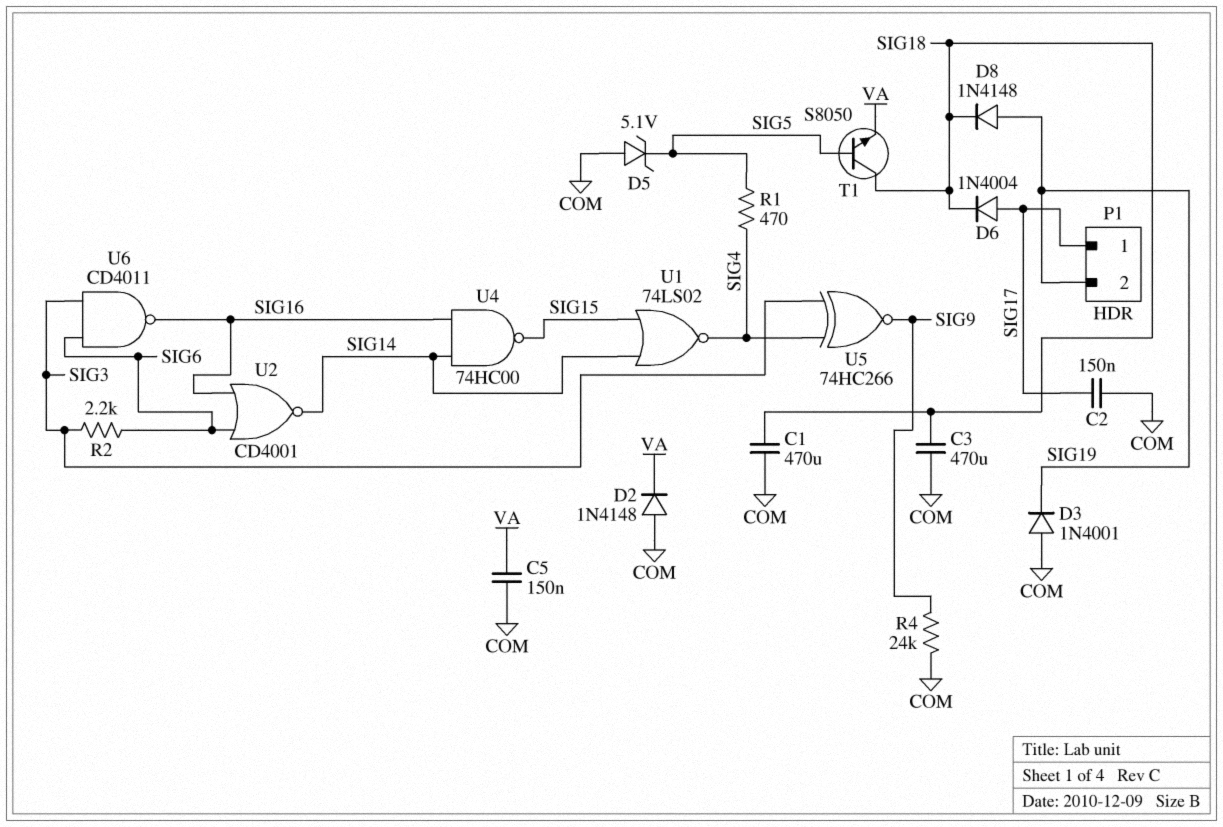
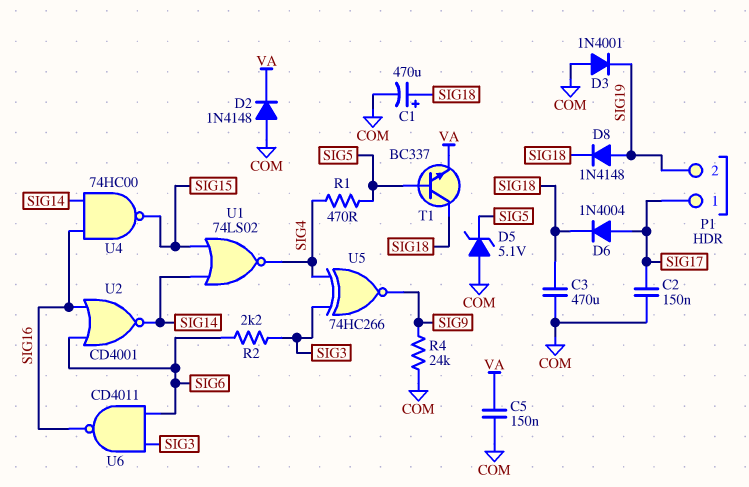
C1: 470uF (COM, SIG18) -> 470uF (plus SIG18, minus COM)
T1: NPN S8050 (B SIG5, C SIG18, E VA) -> NPN BC337 (B SIG5, C SIG18, E VA)

